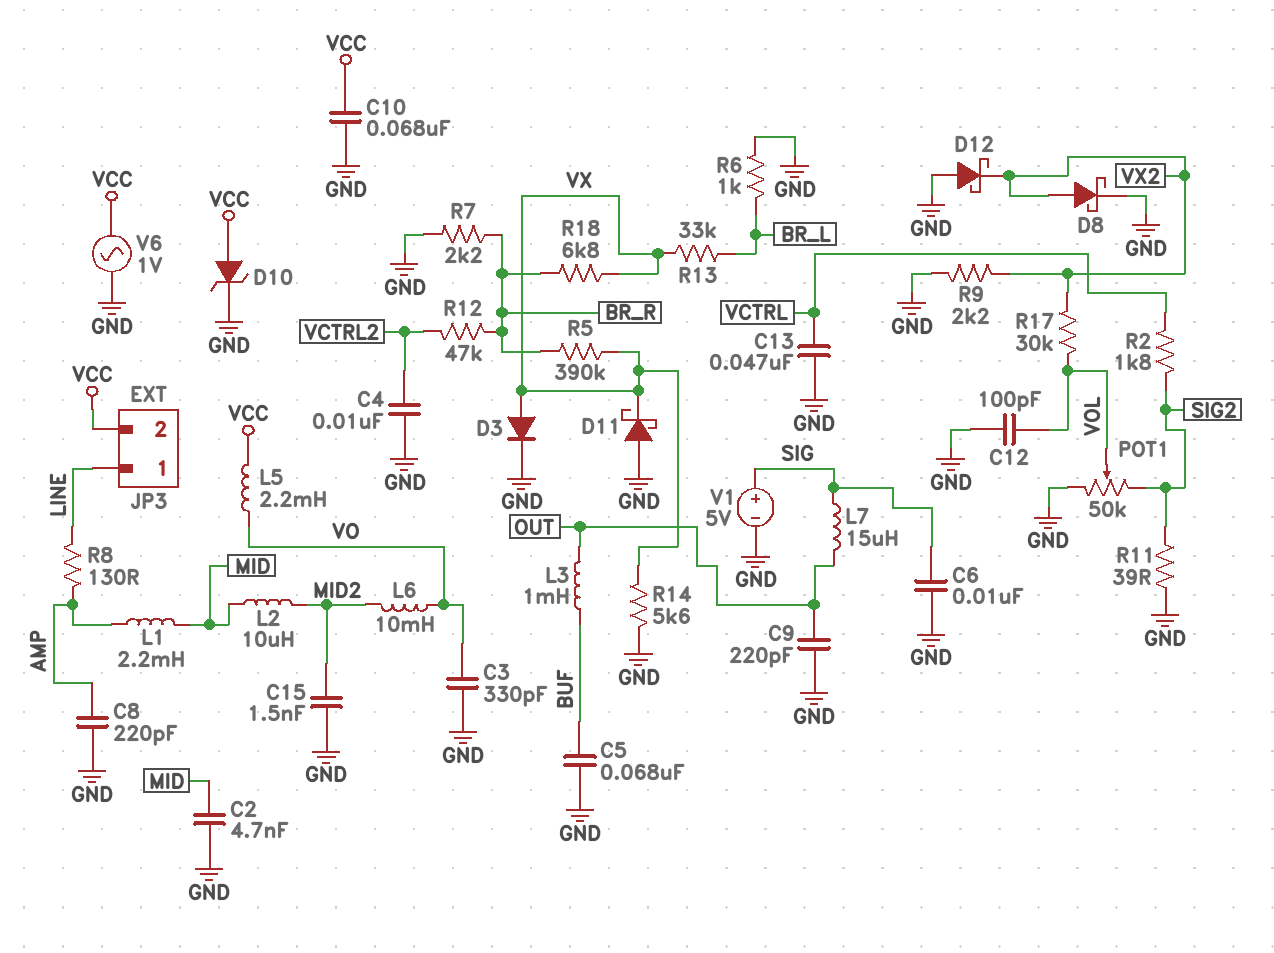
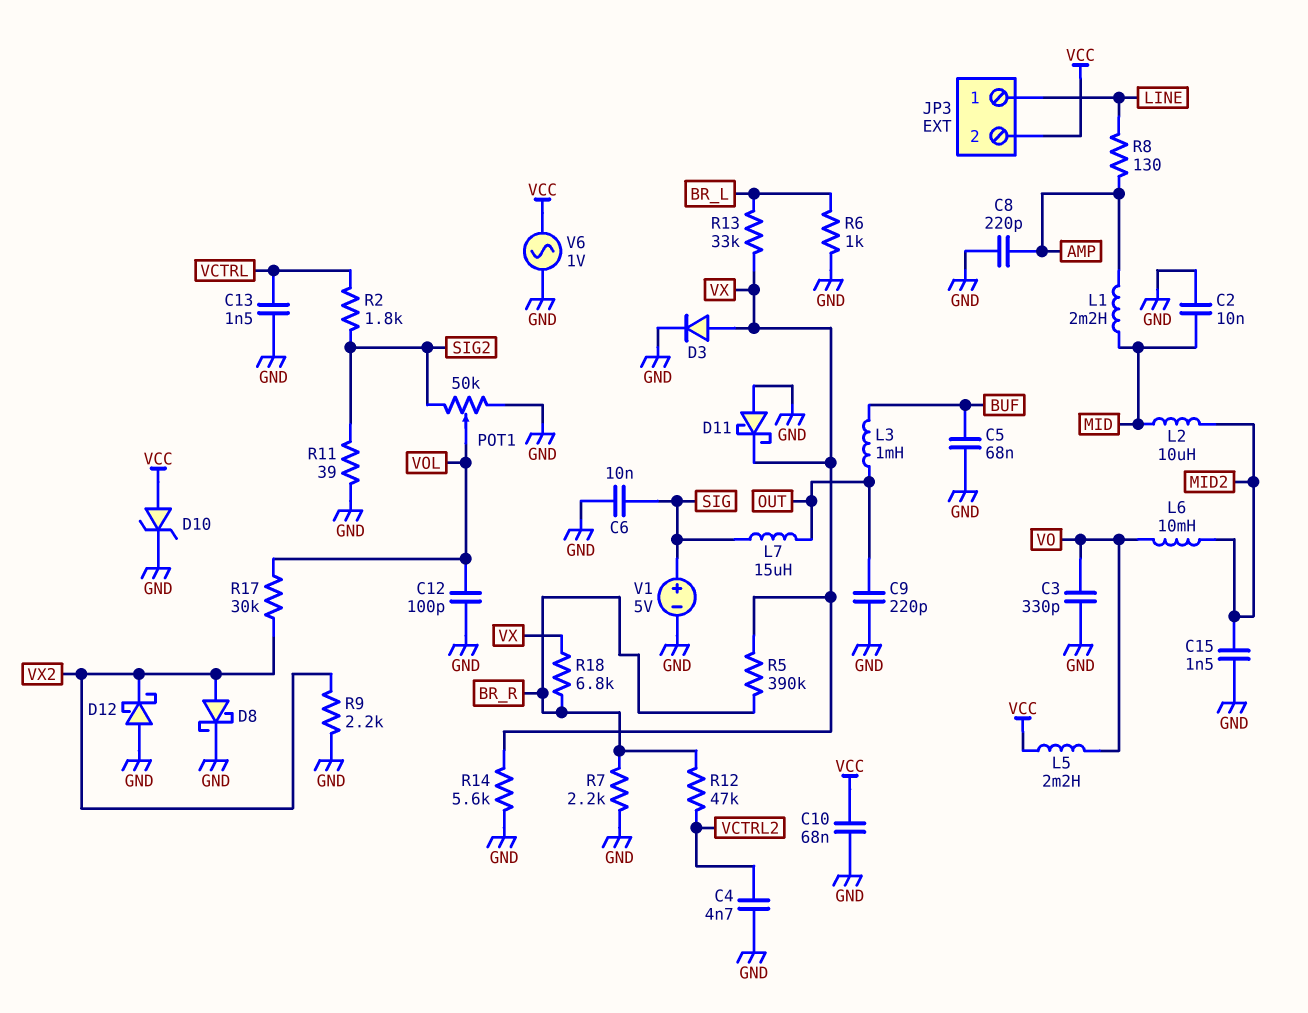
C2: 4.7nF (GND, MID) -> 10nF (GND, MID)
C4: 10nF (GND, VCTRL2) -> 4.7nF (GND, VCTRL2)
C13: 47nF (GND, VCTRL) -> 1.5nF (GND, VCTRL)

